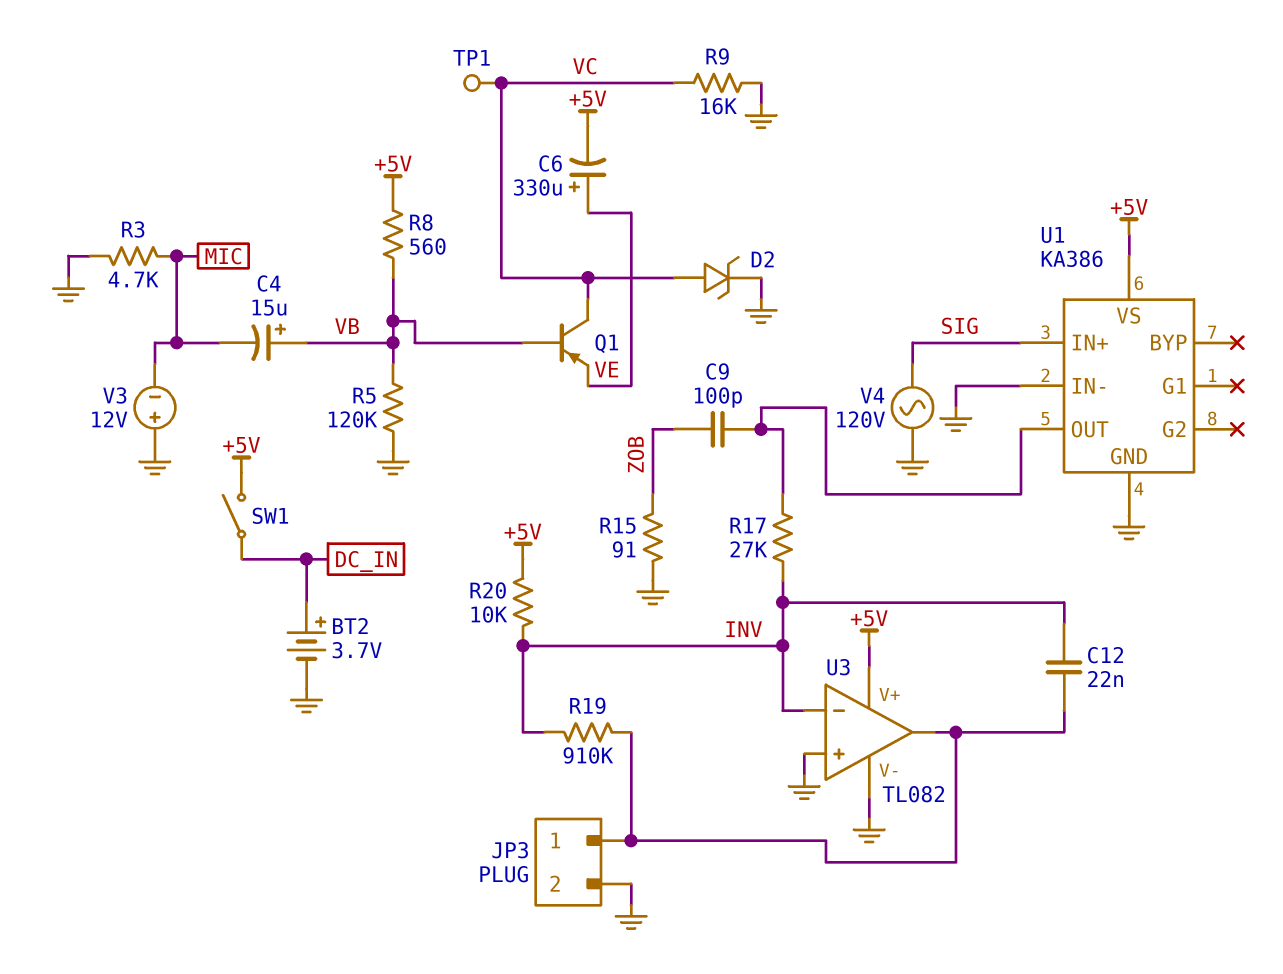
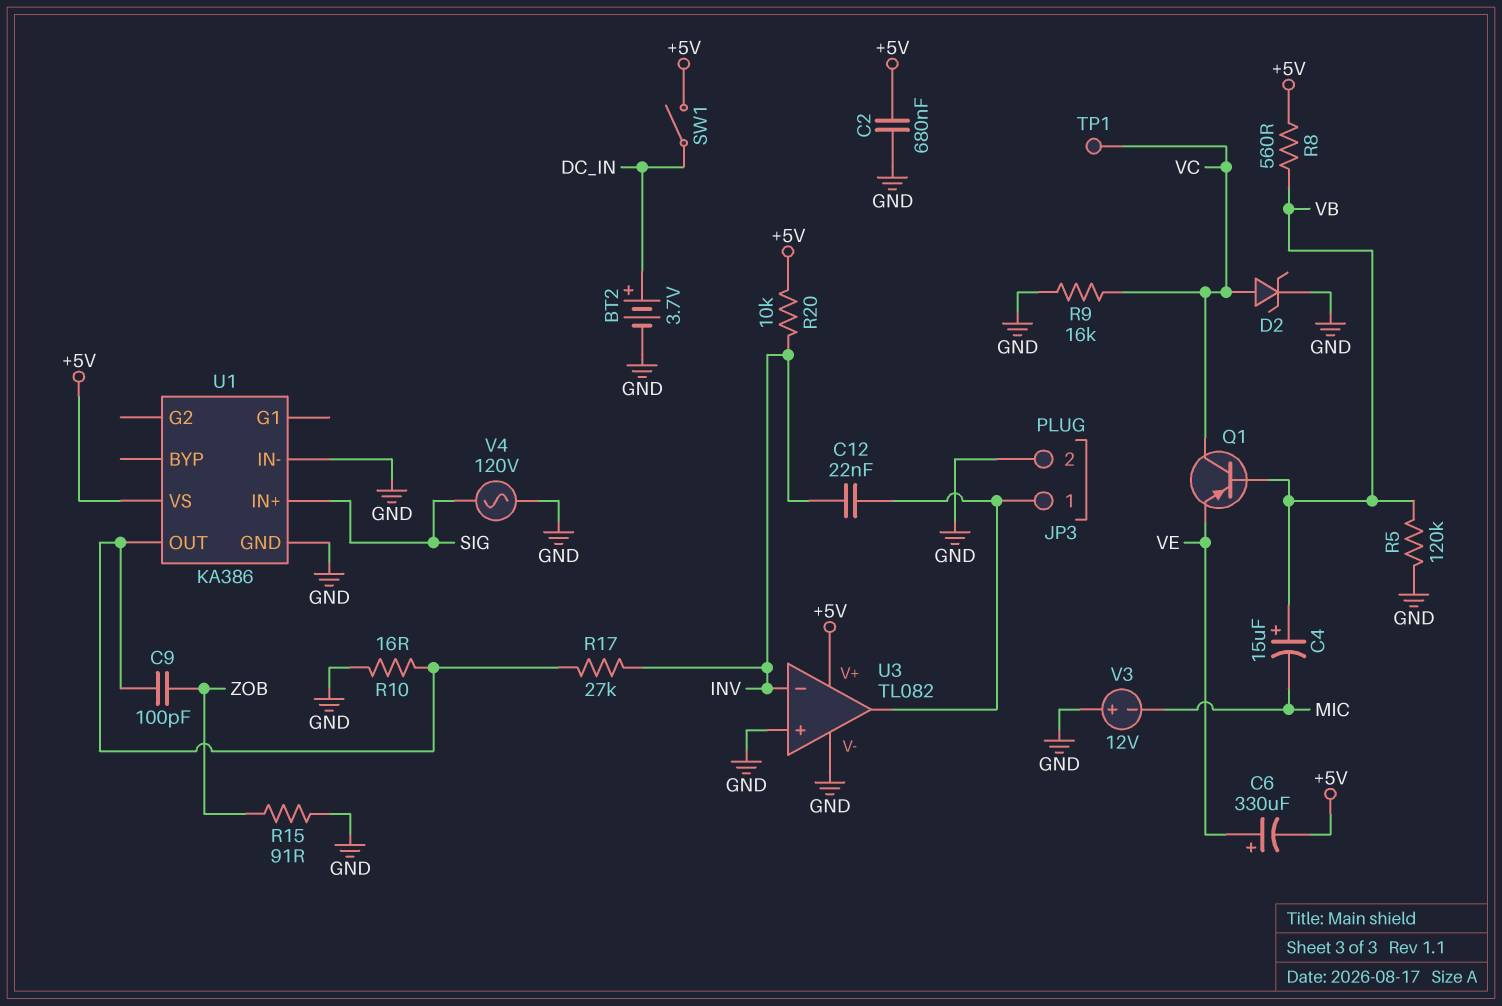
C2: none -> 680nF (+5V, GND)
R3: 4.7k (GND, MIC) -> none
R10: none -> 16 (GND, U1/OUT)
R19: 910k (INV, JP3/1) -> none

